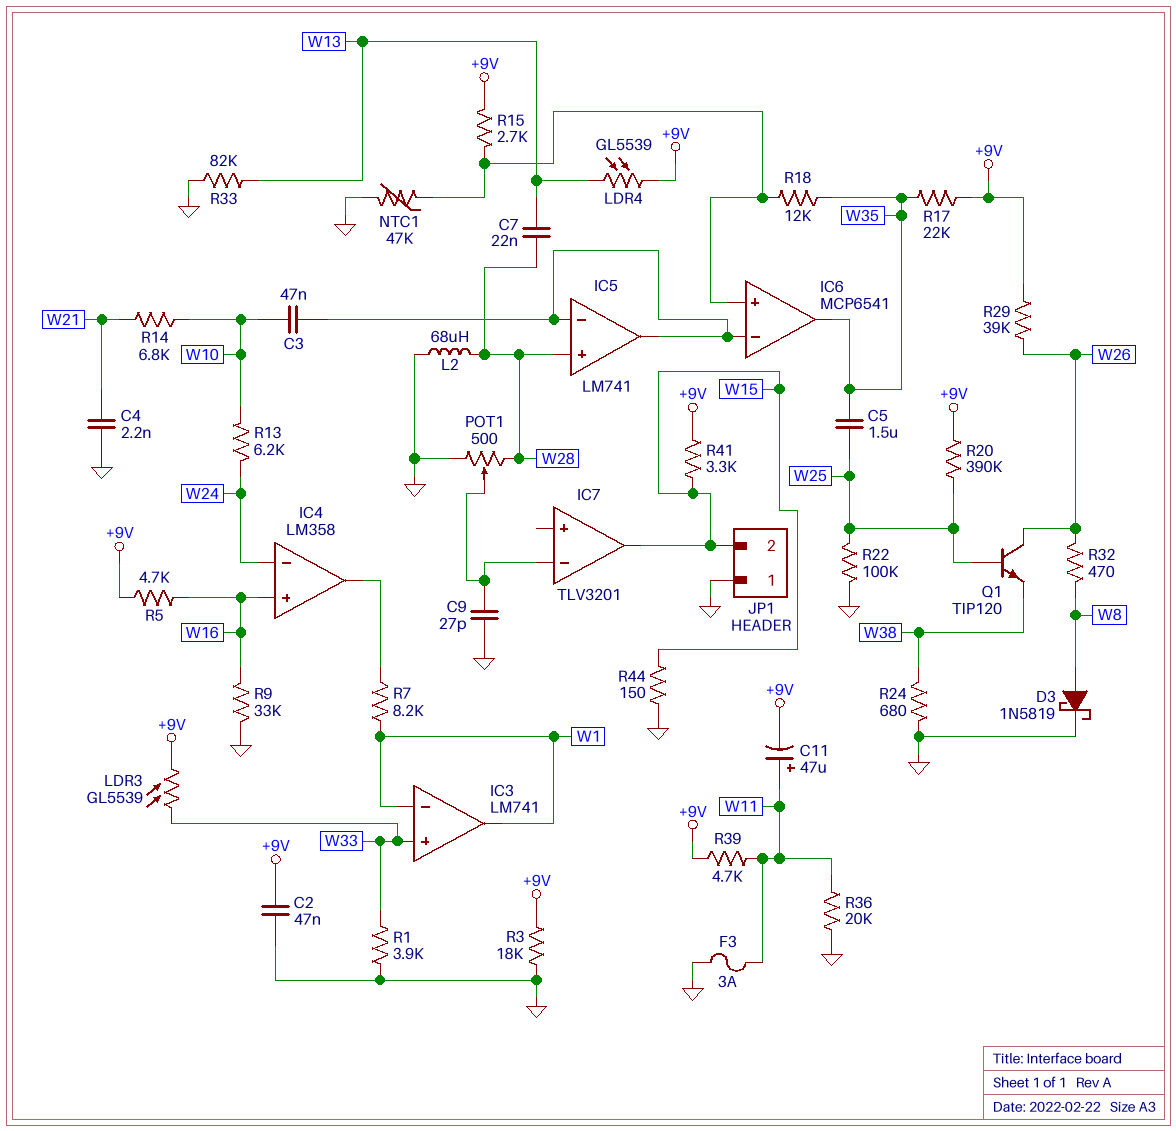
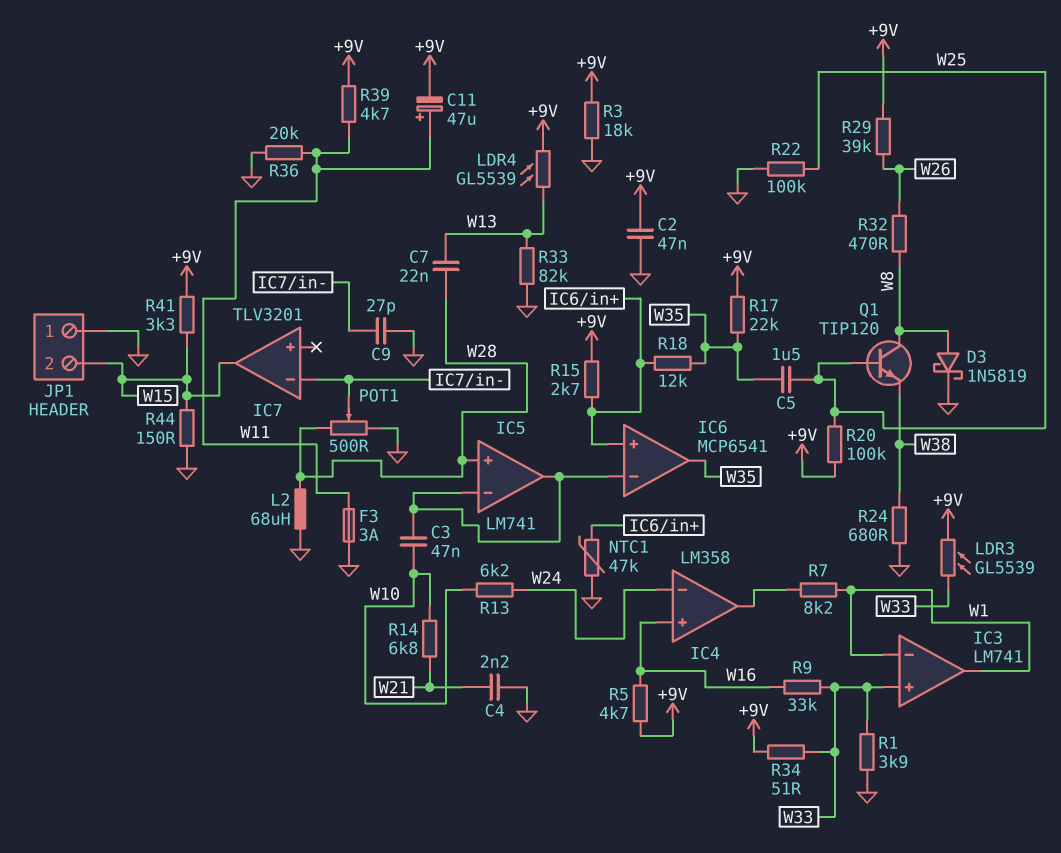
Q1: NPN TIP120 (B W25, C W26, E W38) -> NPN TIP120 (B W25, C W8, E W38)
R9: 33k (GND, W16) -> 33k (W16, W33)
R20: 390k (+9V, W25) -> 100k (+9V, W25)
R34: none -> 51 (+9V, W33)

